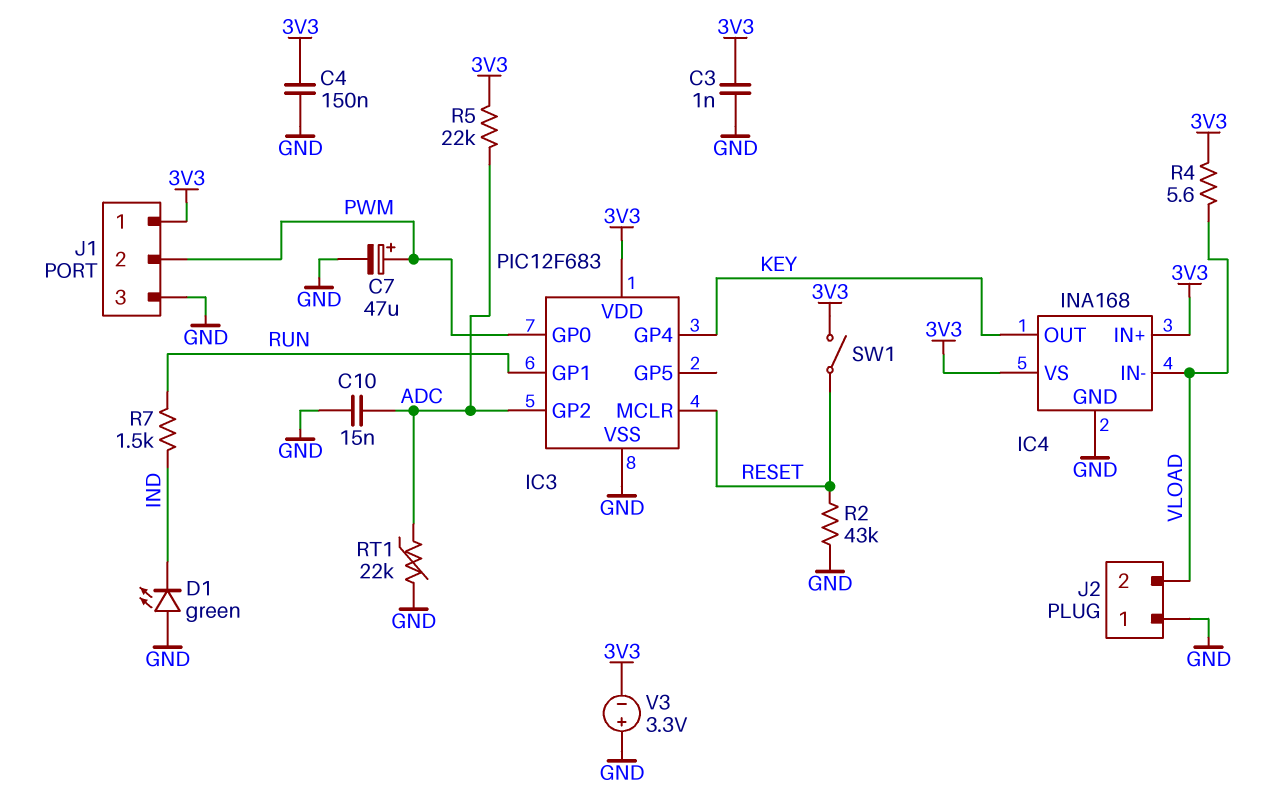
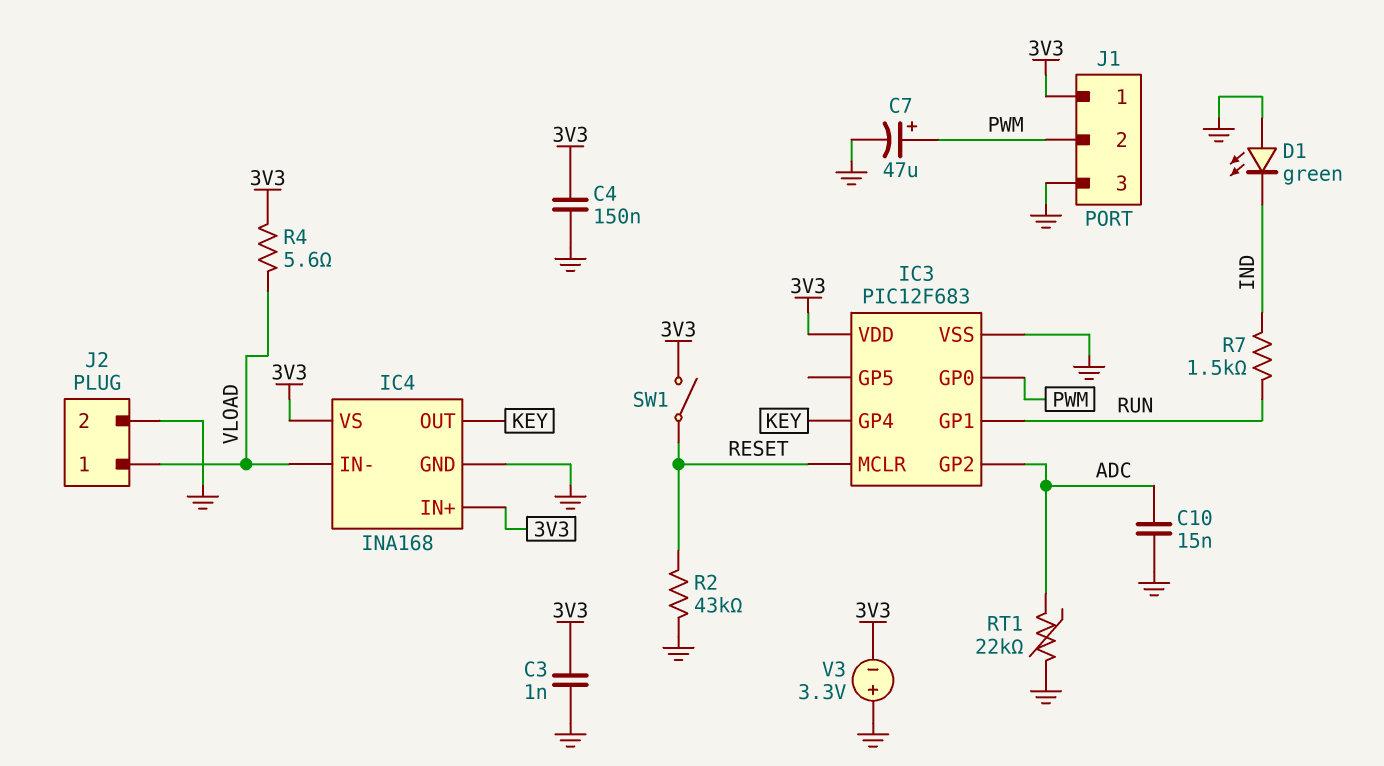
J2 pin 1: GND -> VLOAD
J2 pin 2: VLOAD -> GND
R5: 22k (3V3, ADC) -> none

